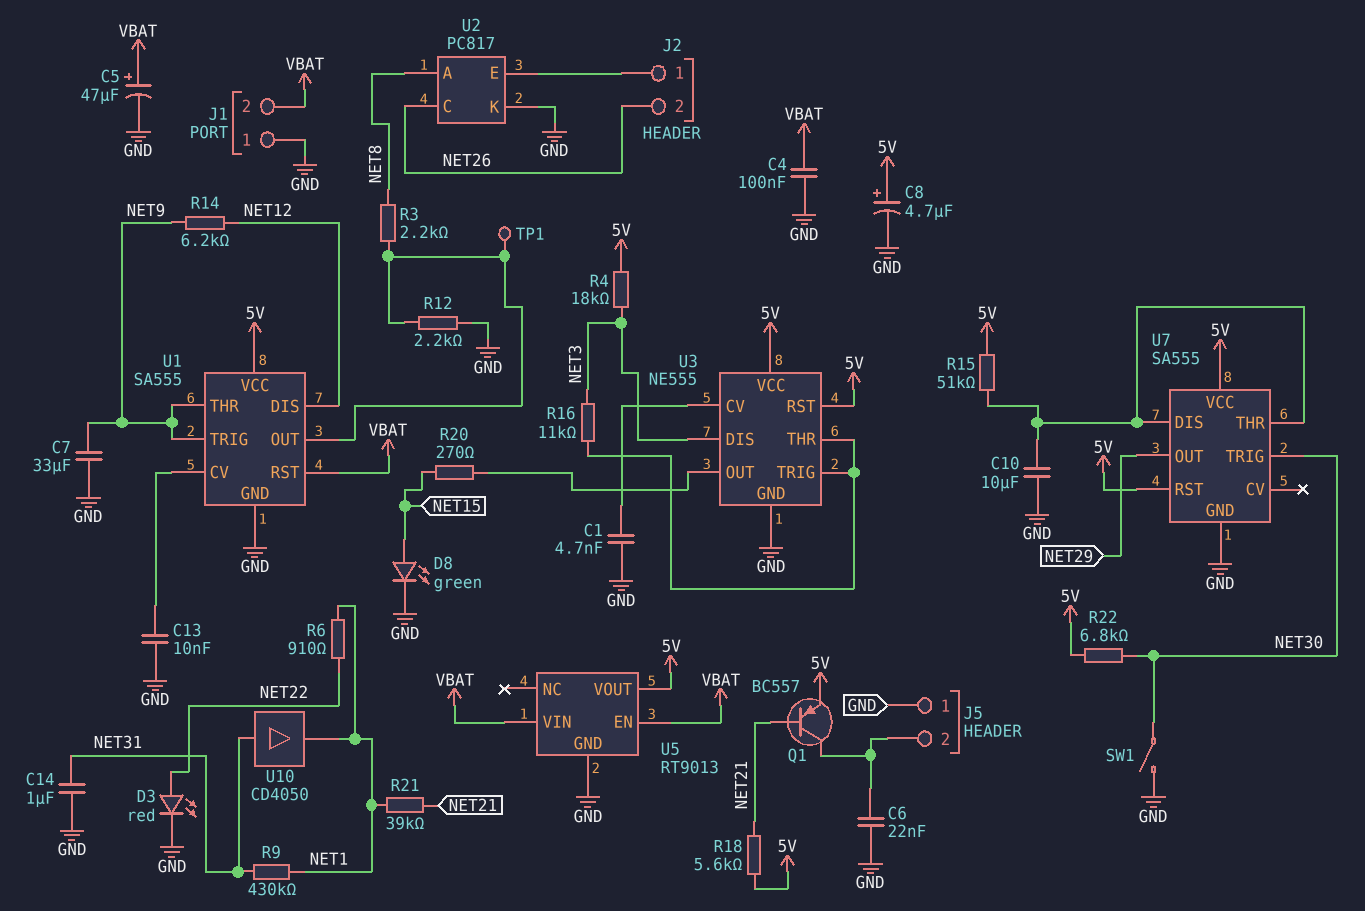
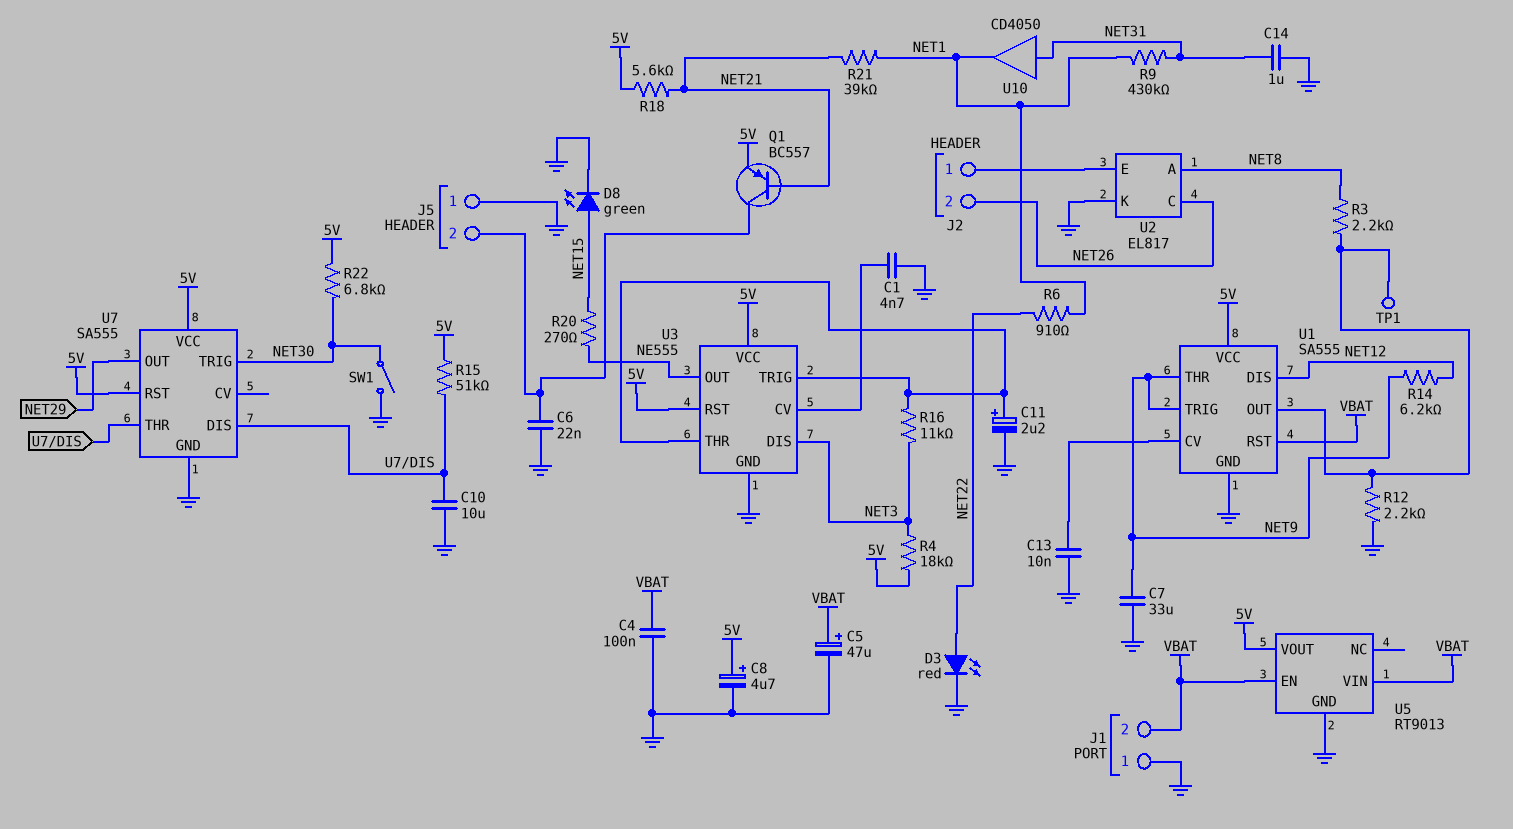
C11: none -> 2.2uF (plus U3/THR, minus GND)
U2: PC817 -> EL817

